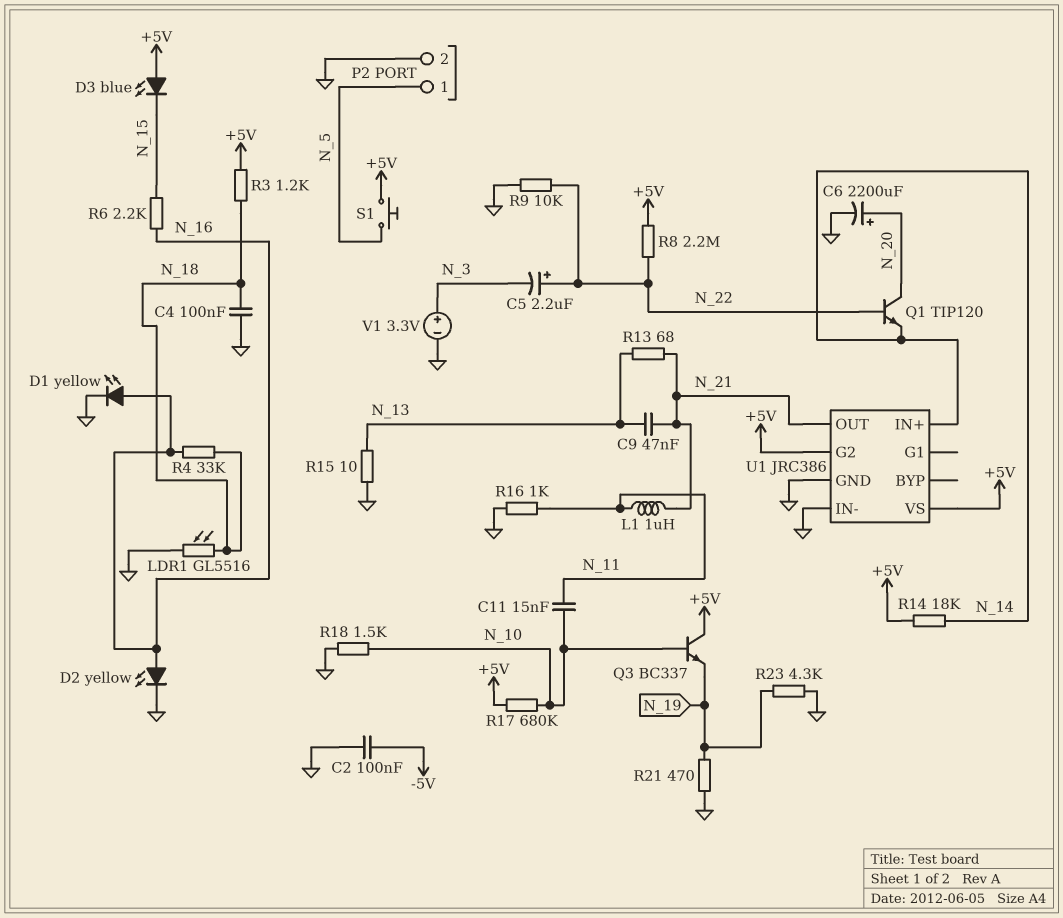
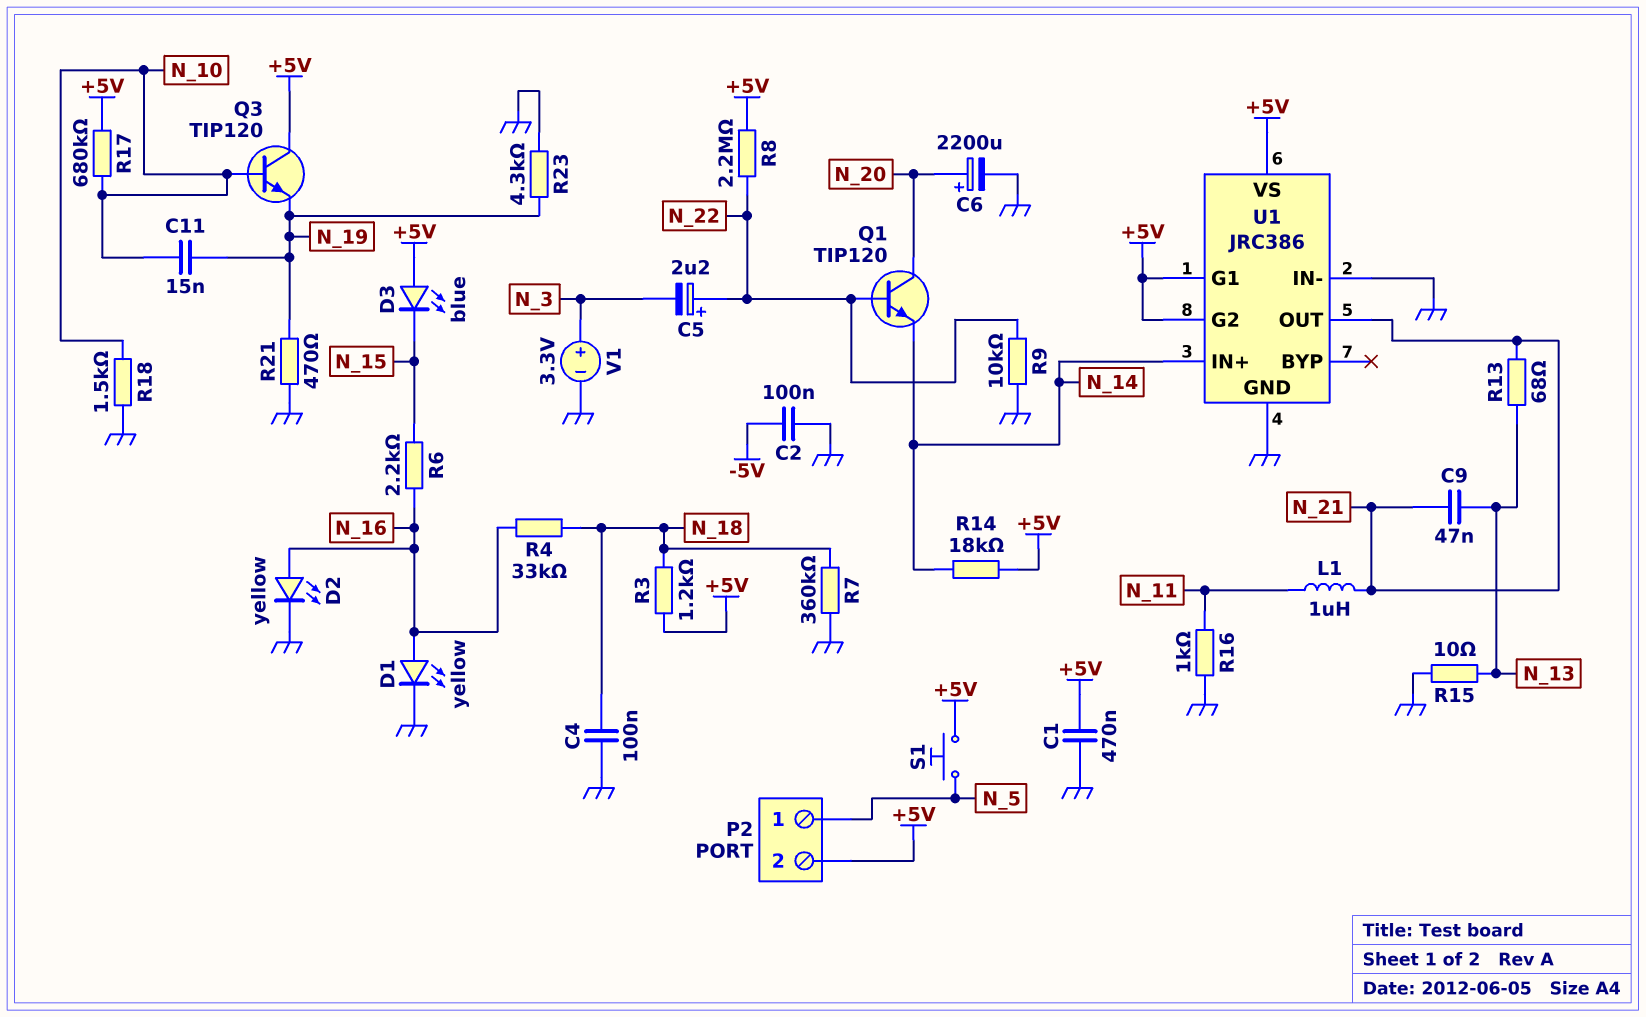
C1: none -> 470nF (+5V, GND)
C11: 15nF (N_10, N_11) -> 15nF (N_10, N_19)
LDR1: GL5516 (GND, N_18) -> none
P2 pin 2: GND -> +5V
Q3: NPN BC337 (B N_10, C +5V, E N_19) -> NPN TIP120 (B N_10, C +5V, E N_19)
R7: none -> 360k (GND, N_18)
U1 pin G1: none -> +5V

